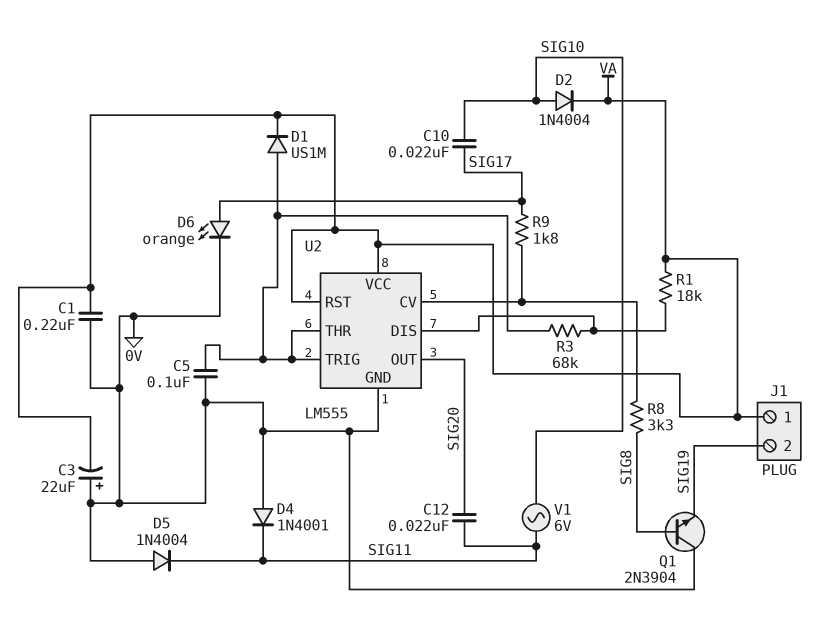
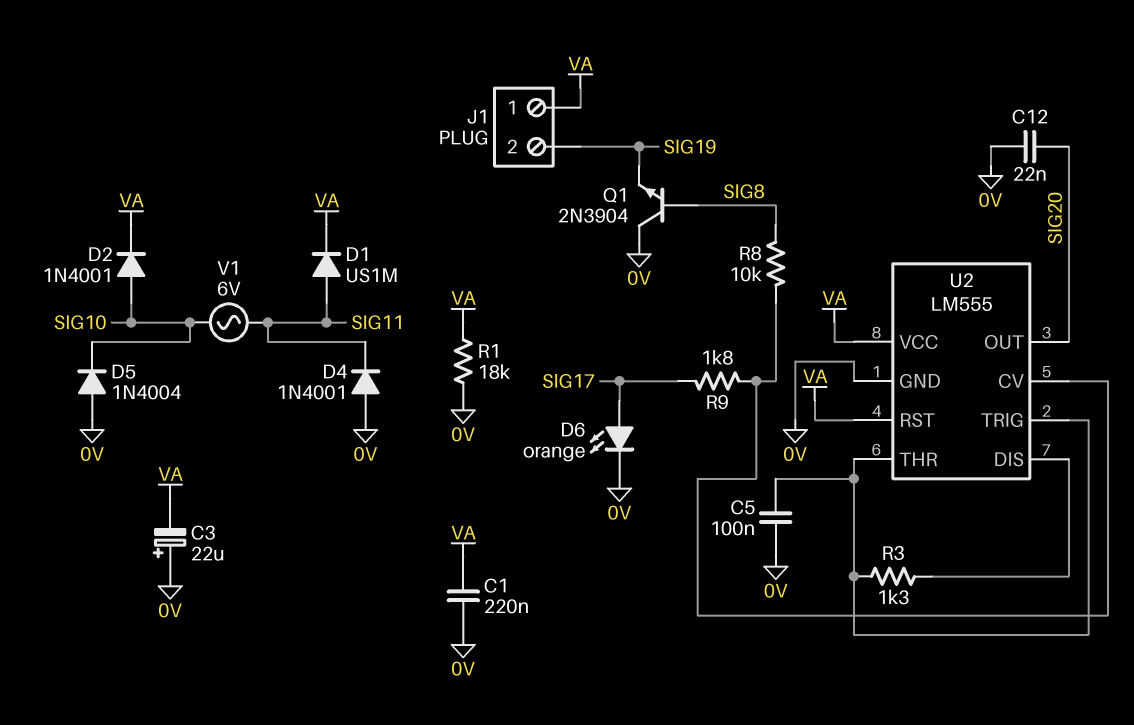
C10: 22nF (SIG10, SIG17) -> none
C12: 22nF (SIG11, SIG20) -> 22nF (0V, SIG20)
D1: diode US1M (A U2/THR, K VA) -> diode US1M (A SIG11, K VA)
D2: diode 1N4004 (A SIG10, K VA) -> diode 1N4001 (A SIG10, K VA)
D5: diode 1N4004 (A 0V, K SIG11) -> diode 1N4004 (A 0V, K SIG10)
R1: 18k (U2/DIS, VA) -> 18k (0V, VA)
R3: 68k (U2/DIS, U2/THR) -> 1.3k (U2/DIS, U2/THR)
R8: 3.3k (SIG8, U2/CV) -> 10k (SIG8, U2/CV)

